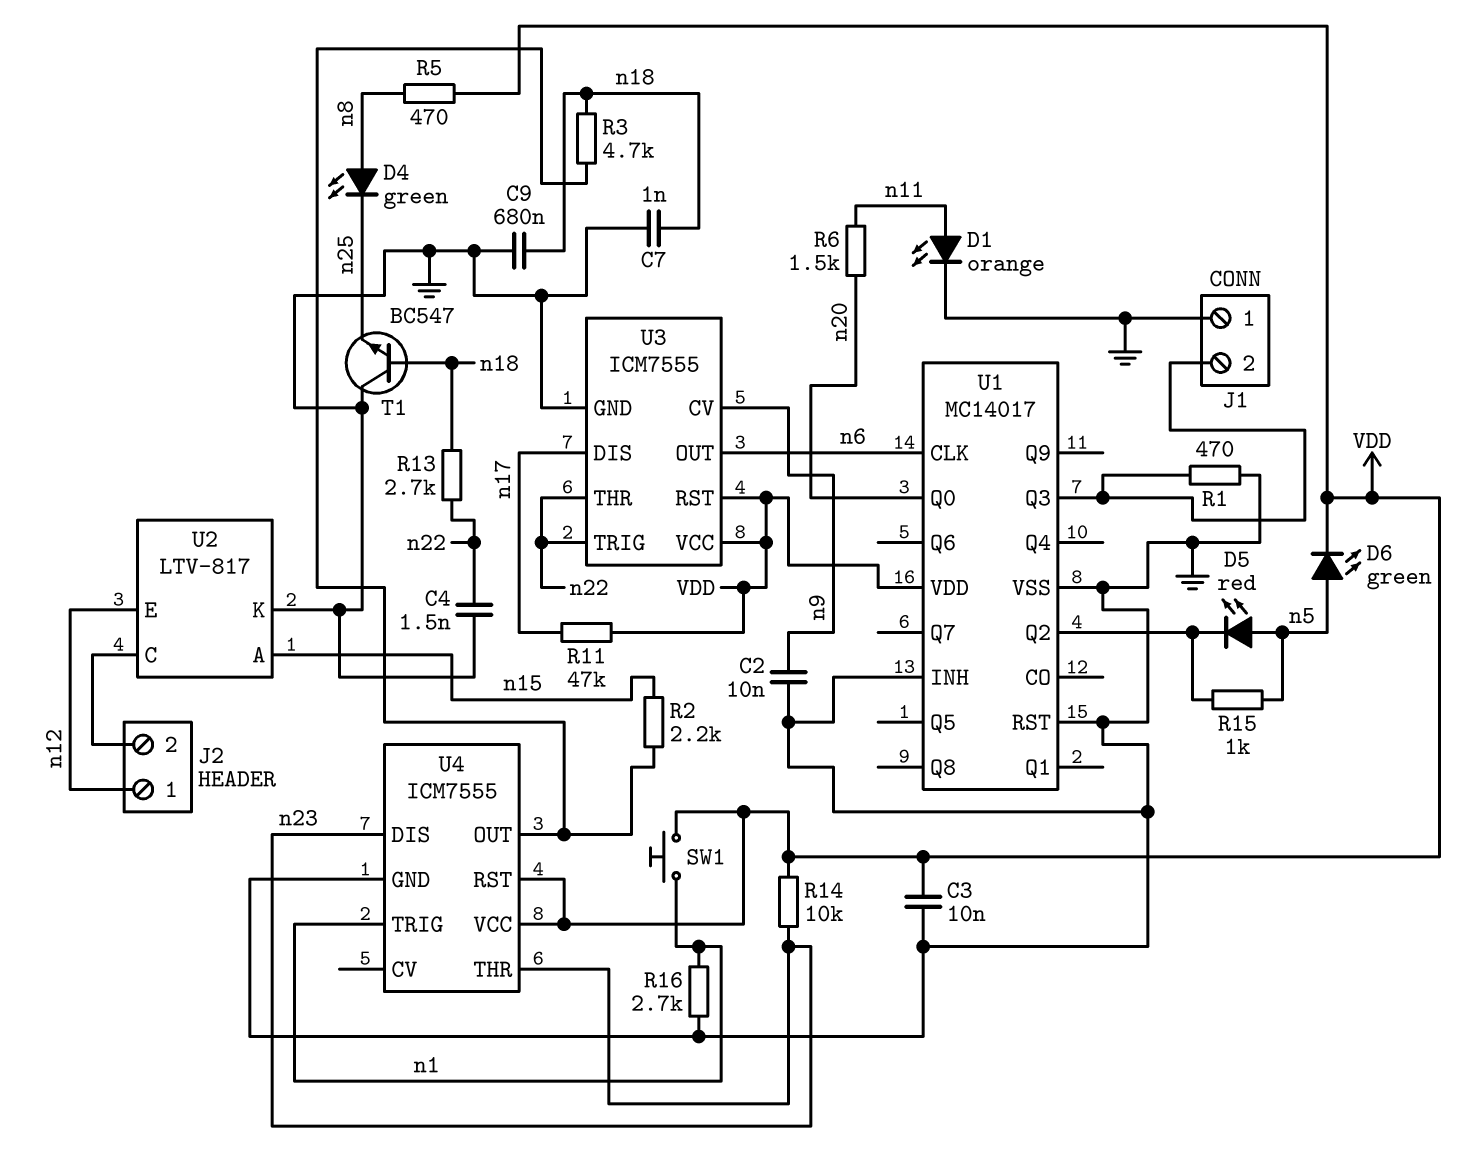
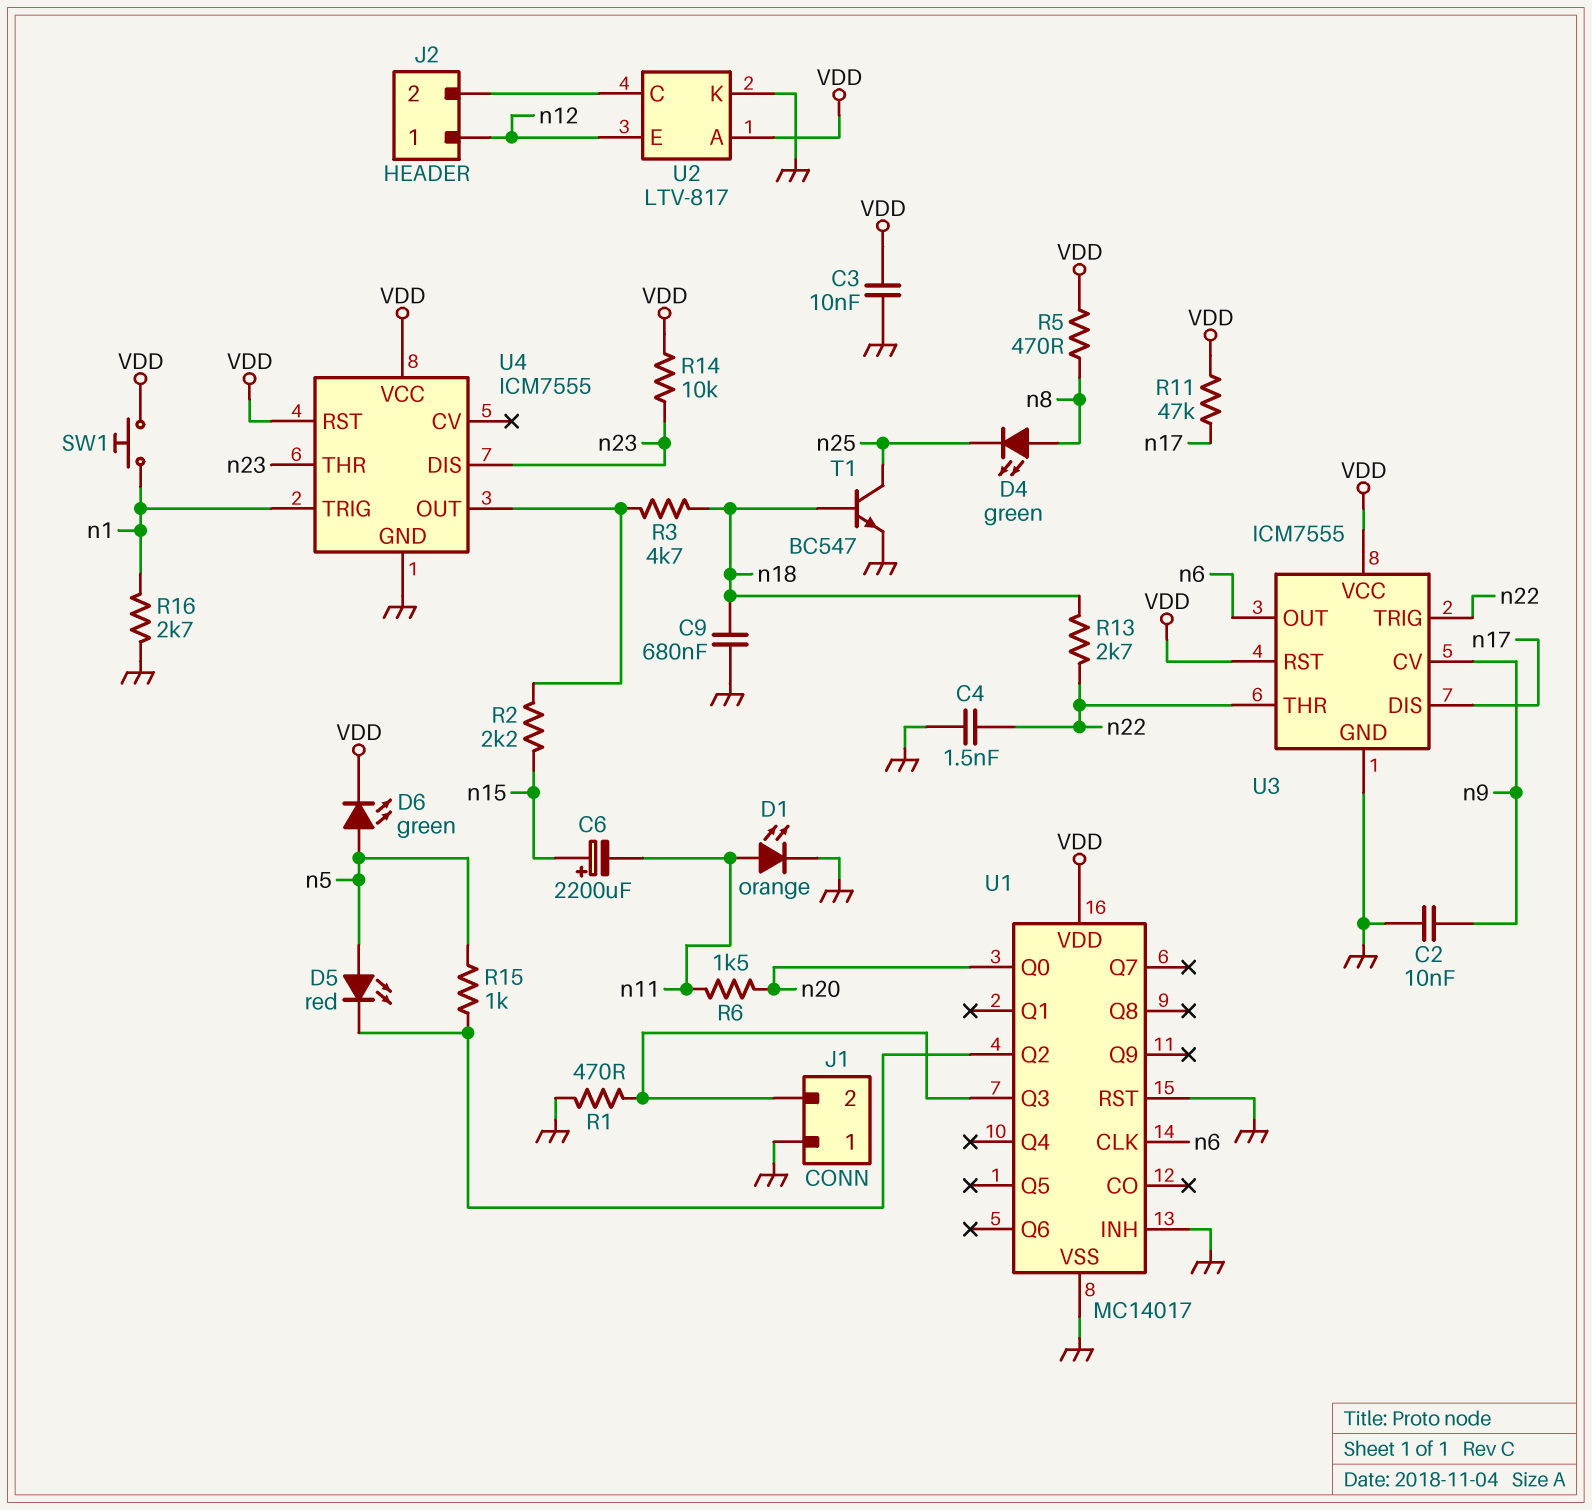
C6: none -> 2200uF (plus n15, minus n11)
C7: 1nF (GND, n18) -> none
T1: NPN BC547 (B n18, C GND, E n25) -> NPN BC547 (B n18, C n25, E GND)
U2 pin A: n15 -> VDD

